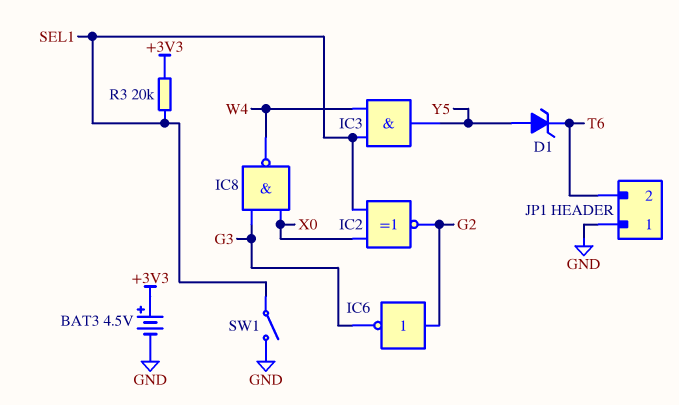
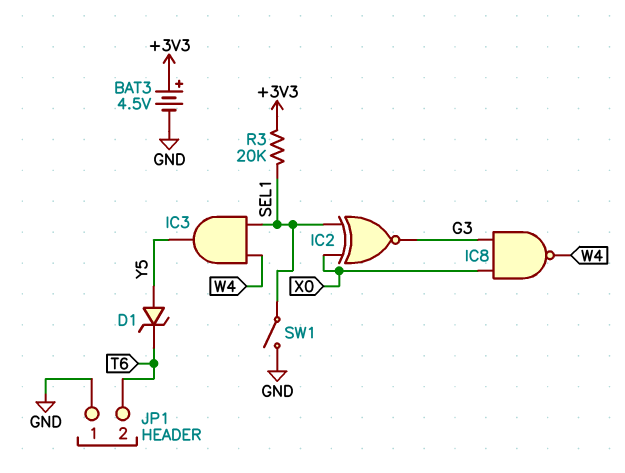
IC2: XNOR (in SEL1, in X0, out G2) -> XNOR (in SEL1, in X0, out G3)
IC6: NOT (in G2, out G3) -> none

